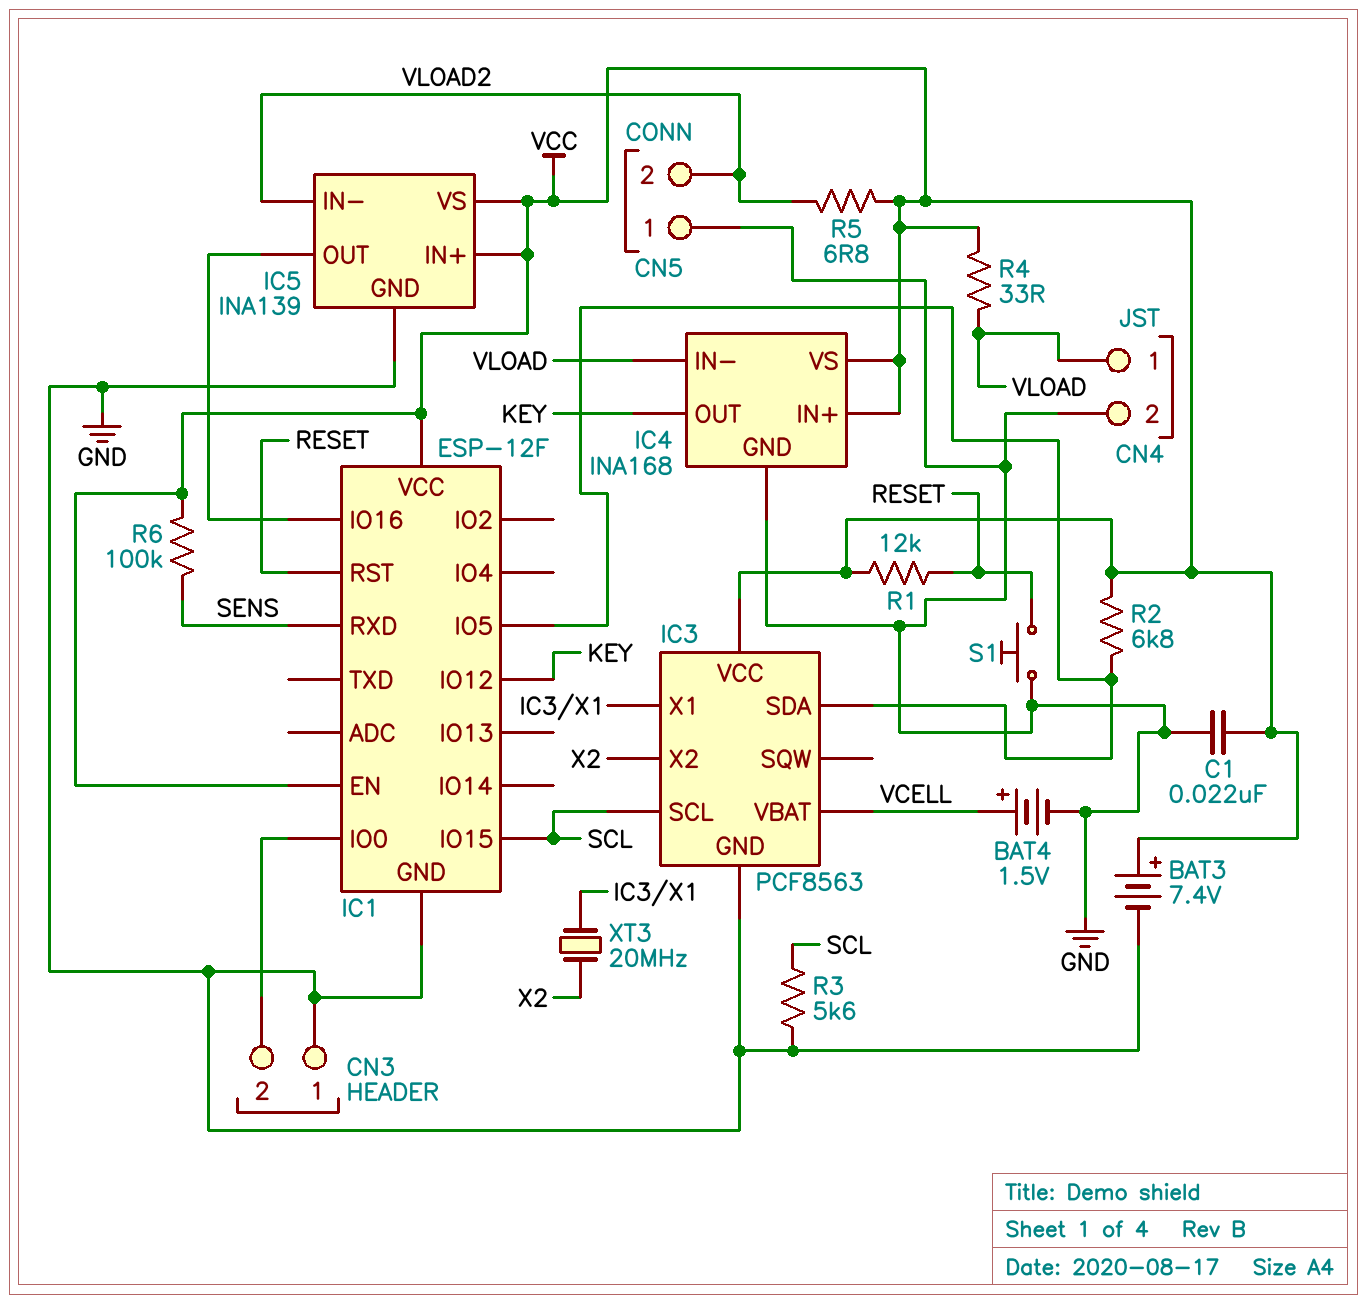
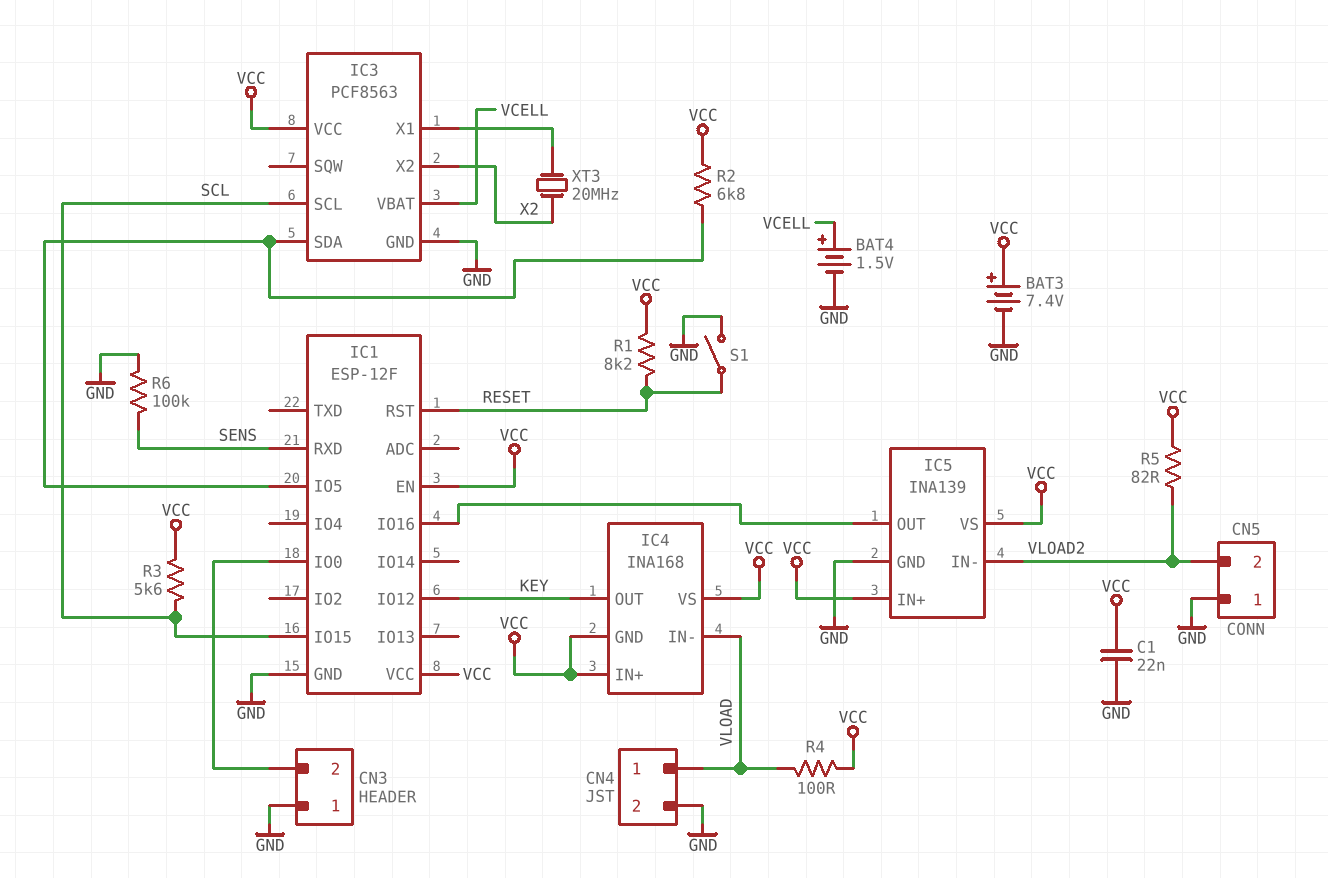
IC4 pin GND: GND -> VCC
R1: 12k (RESET, VCC) -> 8.2k (RESET, VCC)
R3: 5.6k (GND, SCL) -> 5.6k (SCL, VCC)
R4: 33 (VCC, VLOAD) -> 100 (VCC, VLOAD)
R5: 6.8 (VCC, VLOAD2) -> 82 (VCC, VLOAD2)
R6: 100k (SENS, VCC) -> 100k (GND, SENS)
S1: button (GND, RESET) -> switch (GND, RESET)

